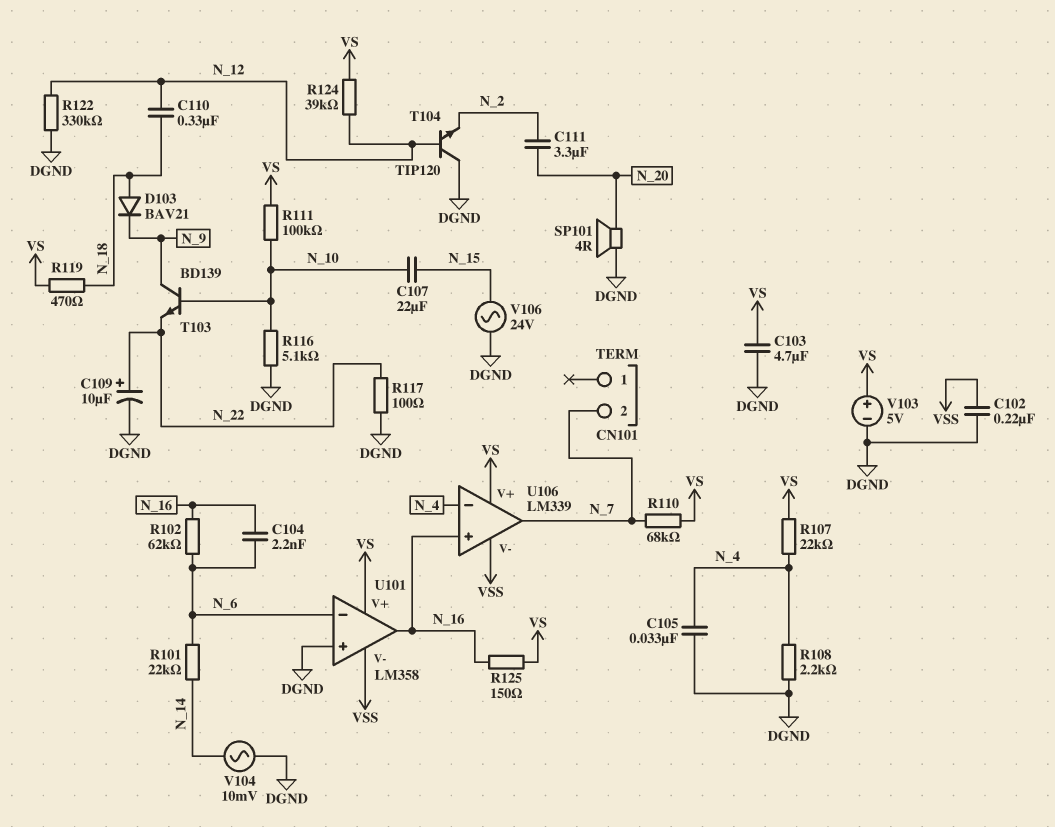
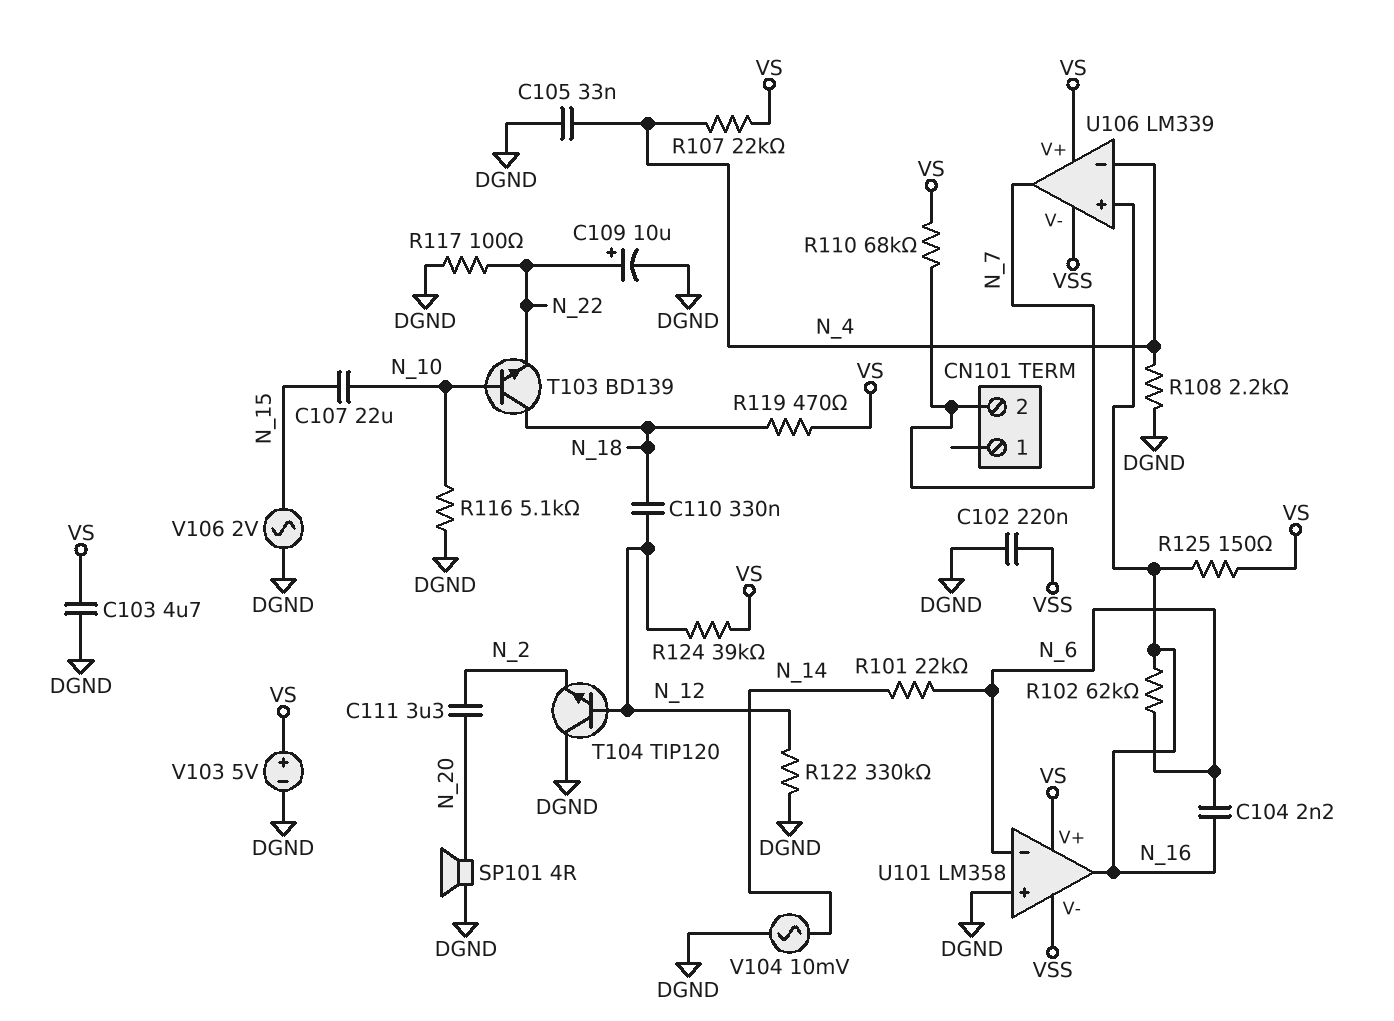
D103: diode BAV21 (A N_18, K N_9) -> none
R111: 100k (N_10, VS) -> none
T103: NPN BD139 (B N_10, C N_9, E N_22) -> NPN BD139 (B N_10, C N_18, E N_22)
V106: AC 24V (DGND, N_15) -> AC 2V (DGND, N_15)

